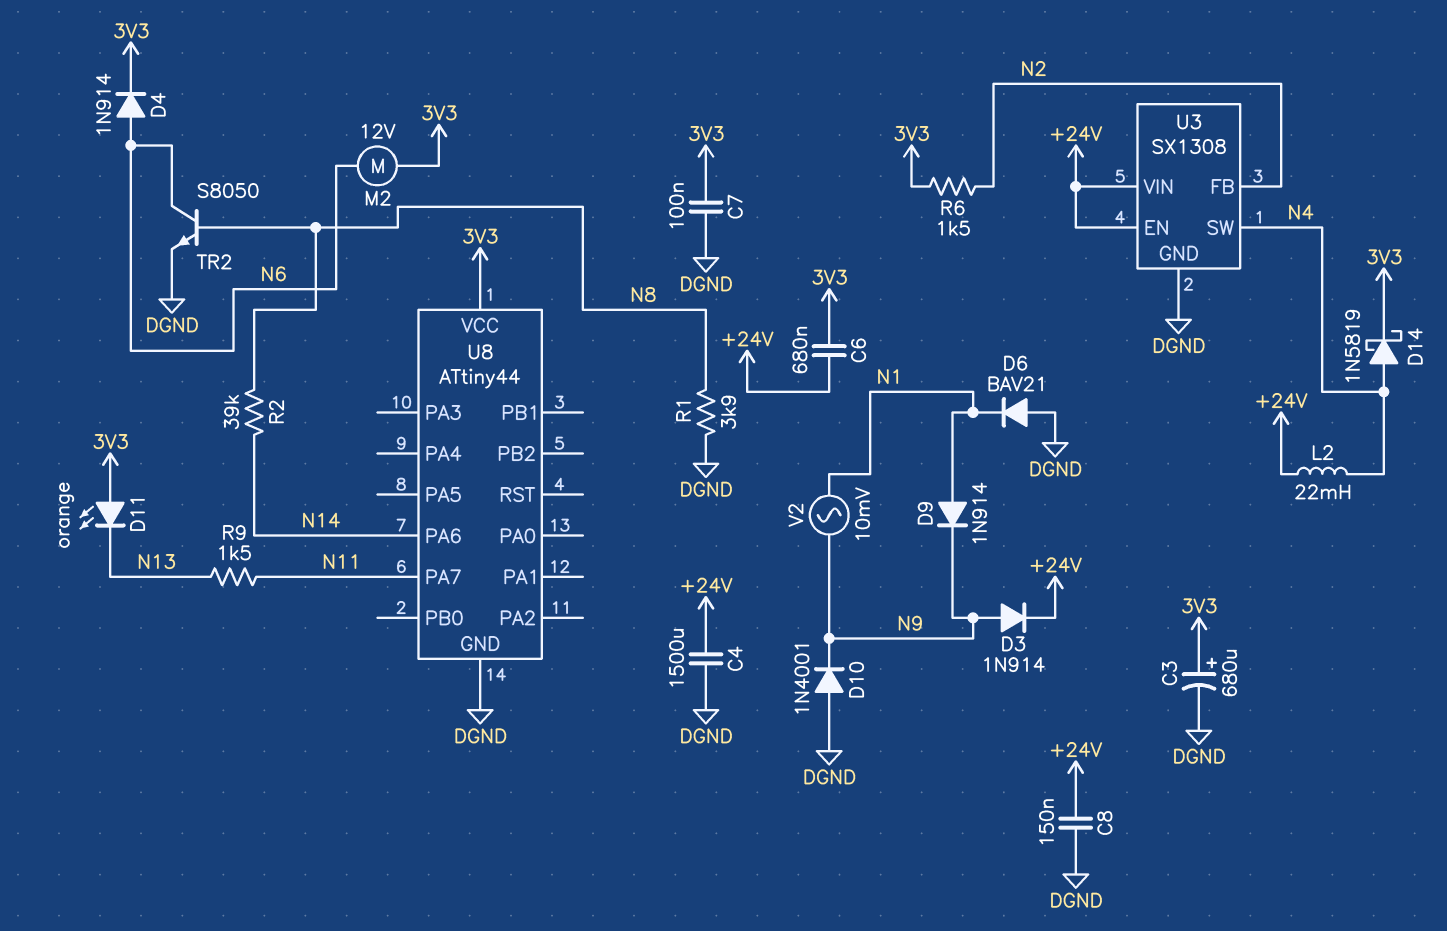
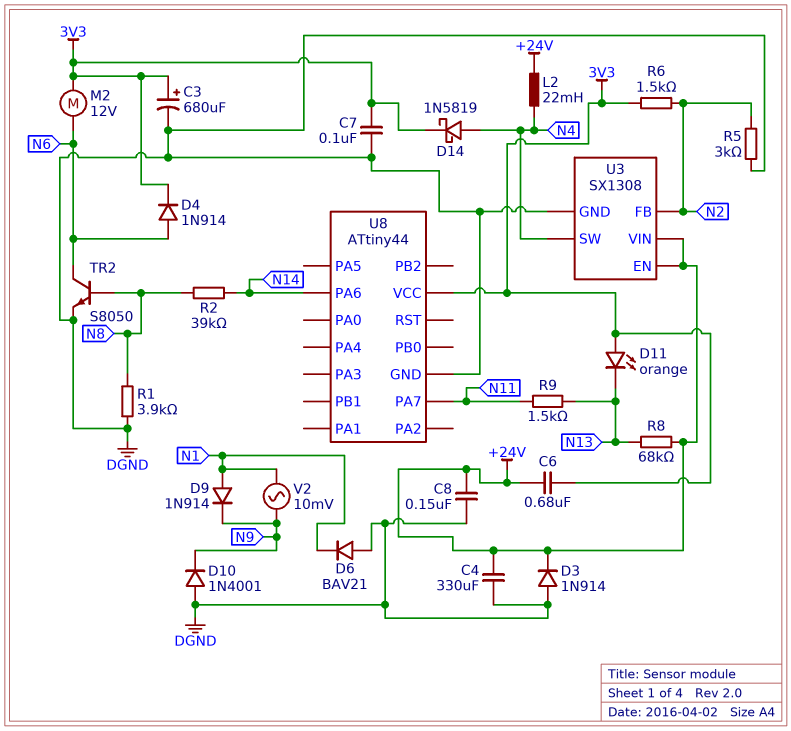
C4: 1500uF (+24V, DGND) -> 330uF (+24V, DGND)
D3: diode 1N914 (A N9, K +24V) -> diode 1N914 (A DGND, K +24V)
R5: none -> 3k (DGND, N2)
R8: none -> 68k (+24V, N13)

